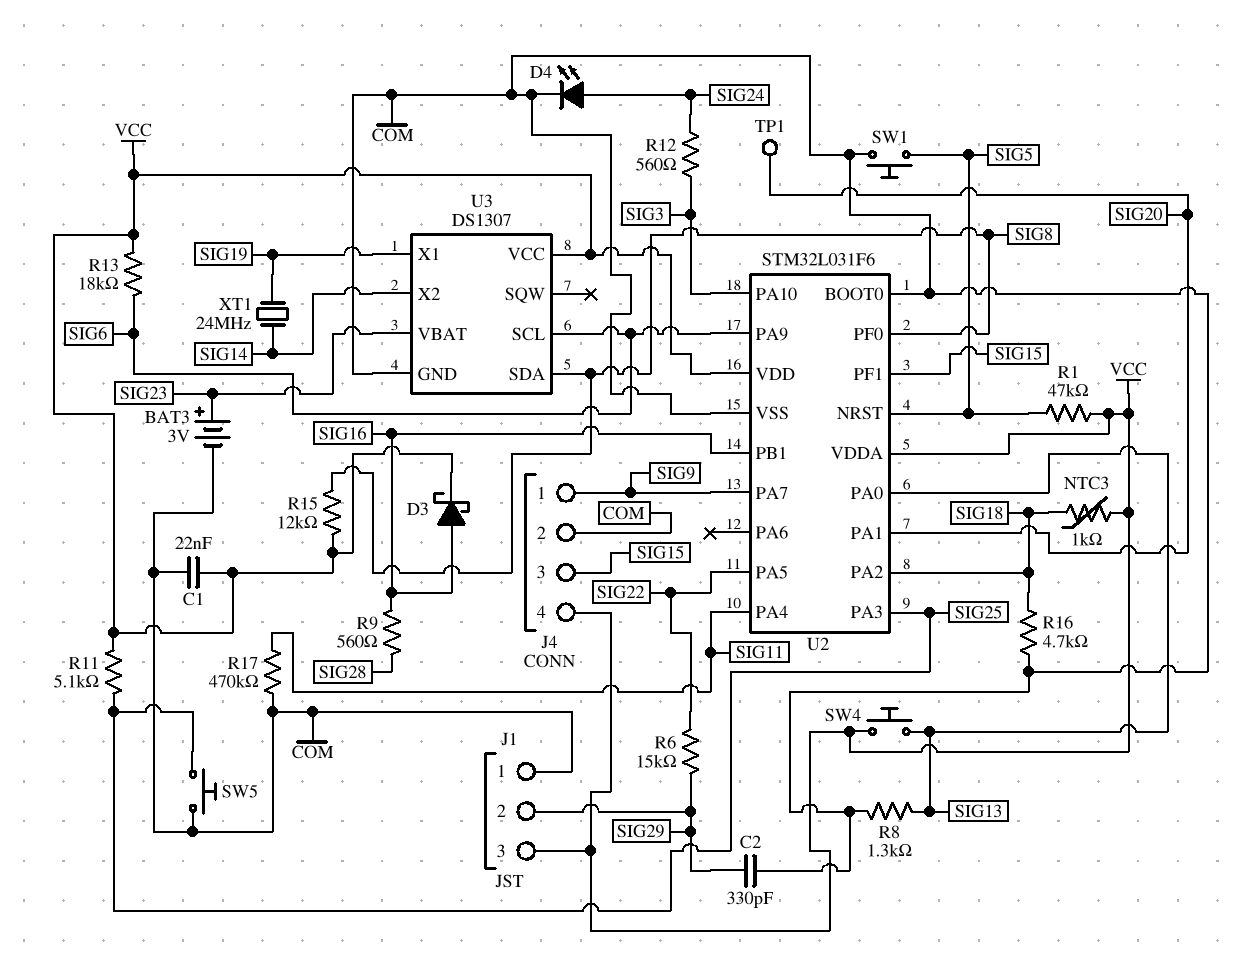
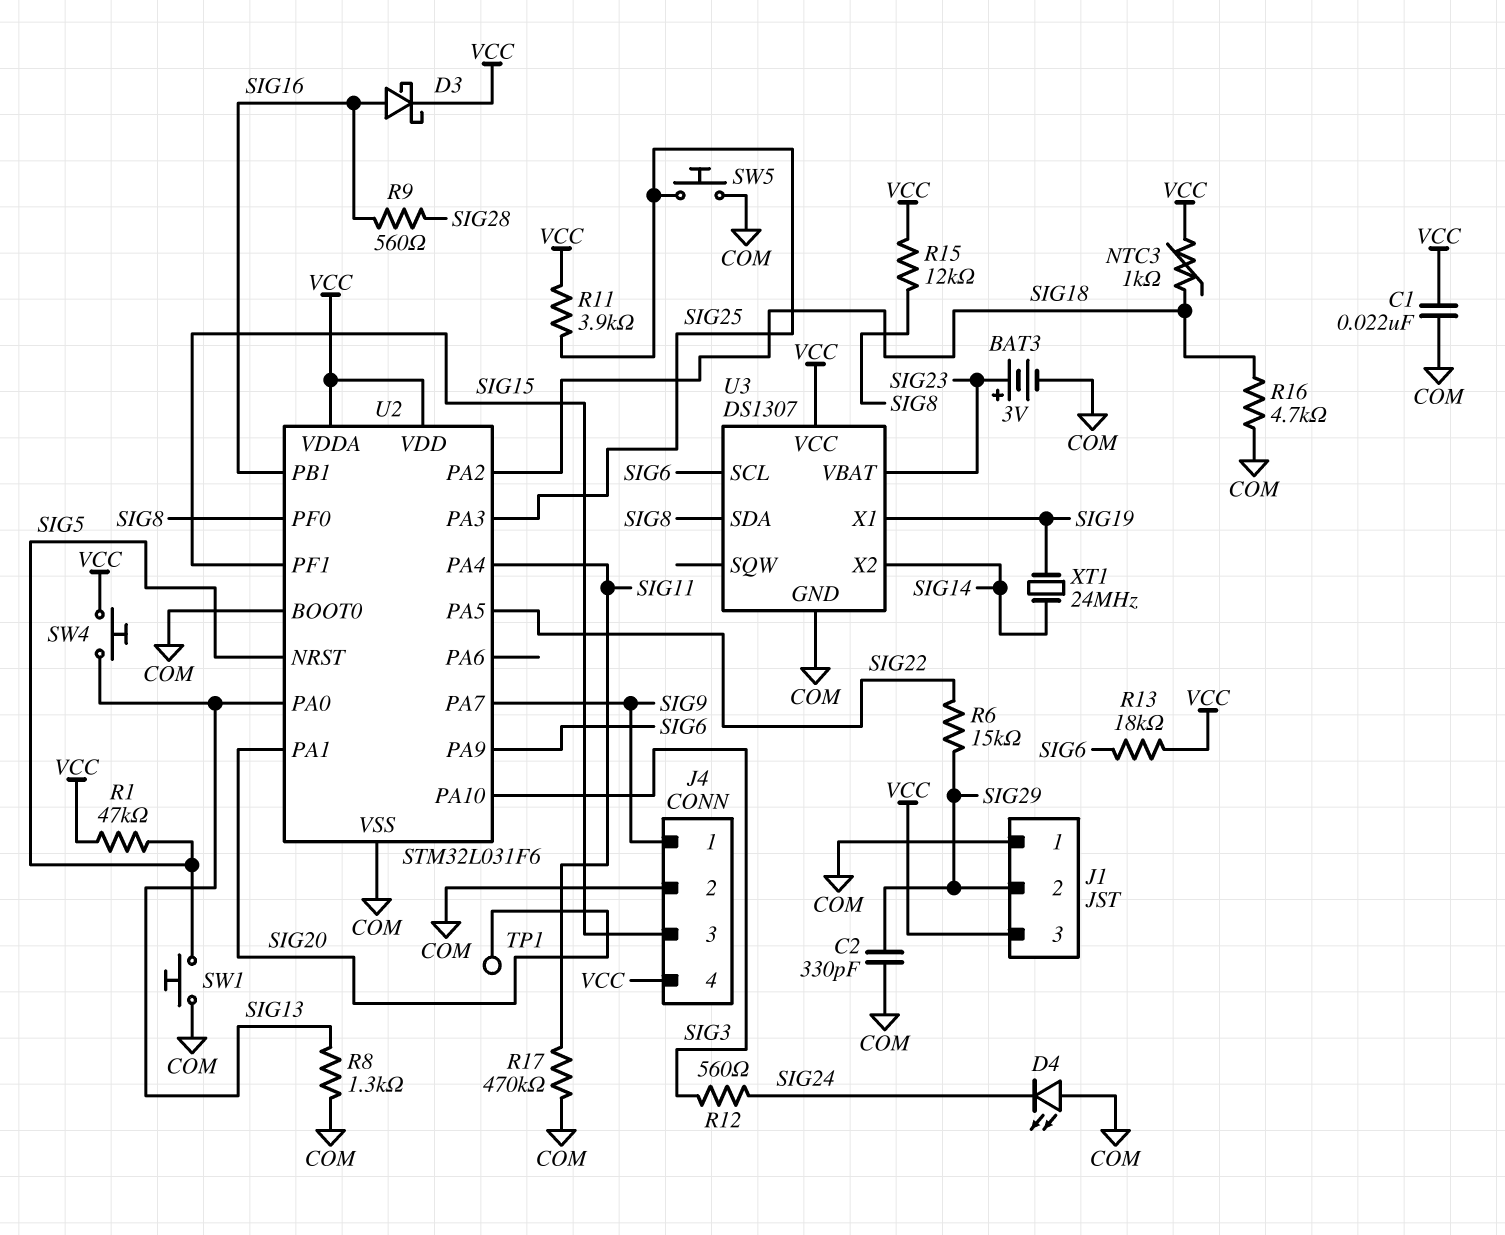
D4: LED (A SIG24, K COM) -> LED (A COM, K SIG24)
R11: 5.1k (SIG25, VCC) -> 3.9k (SIG25, VCC)

